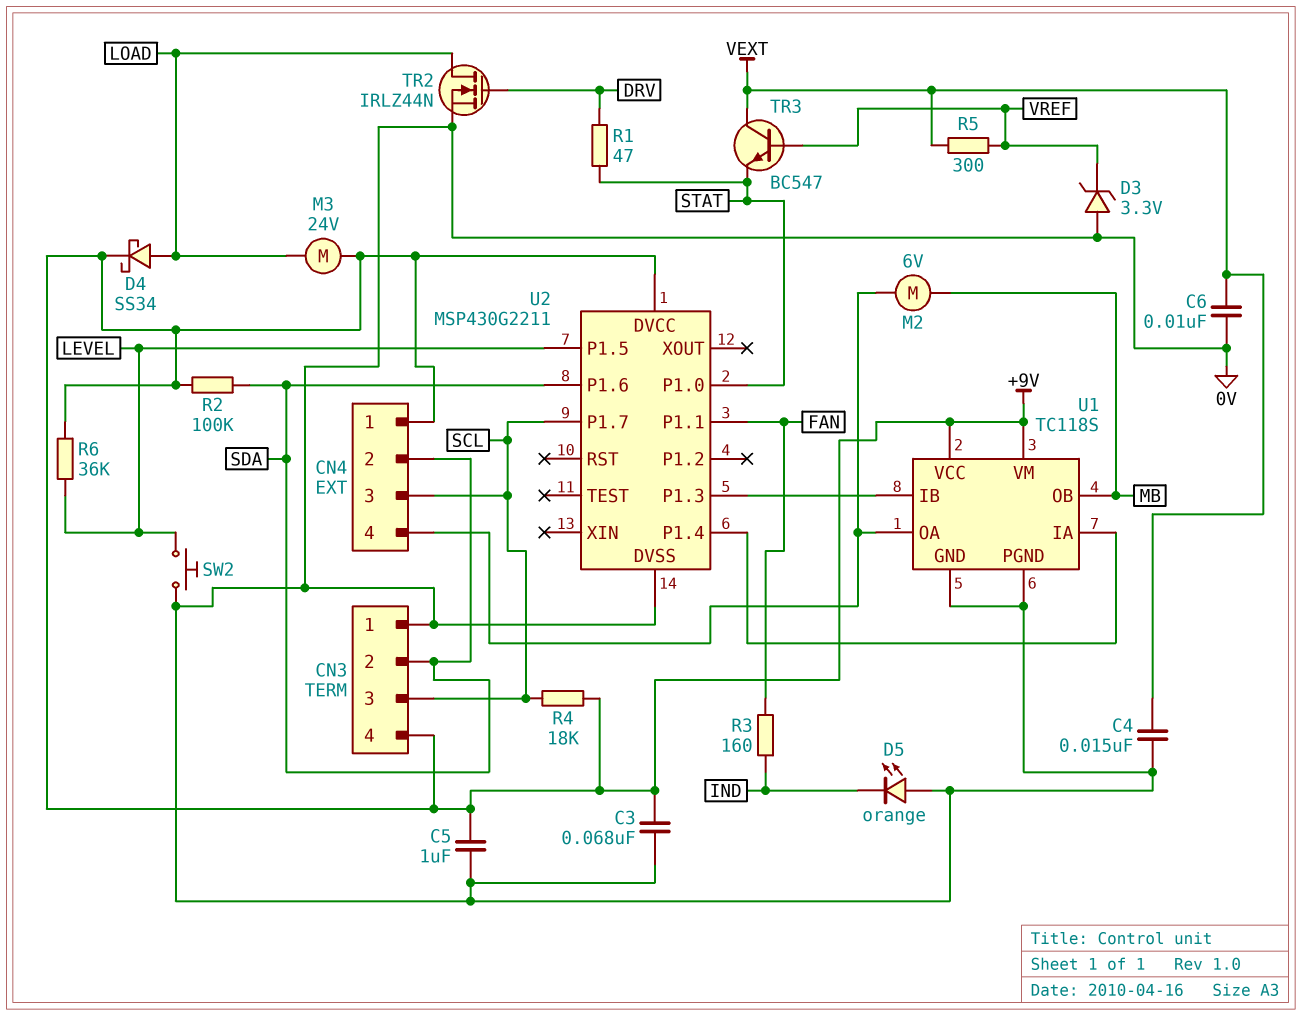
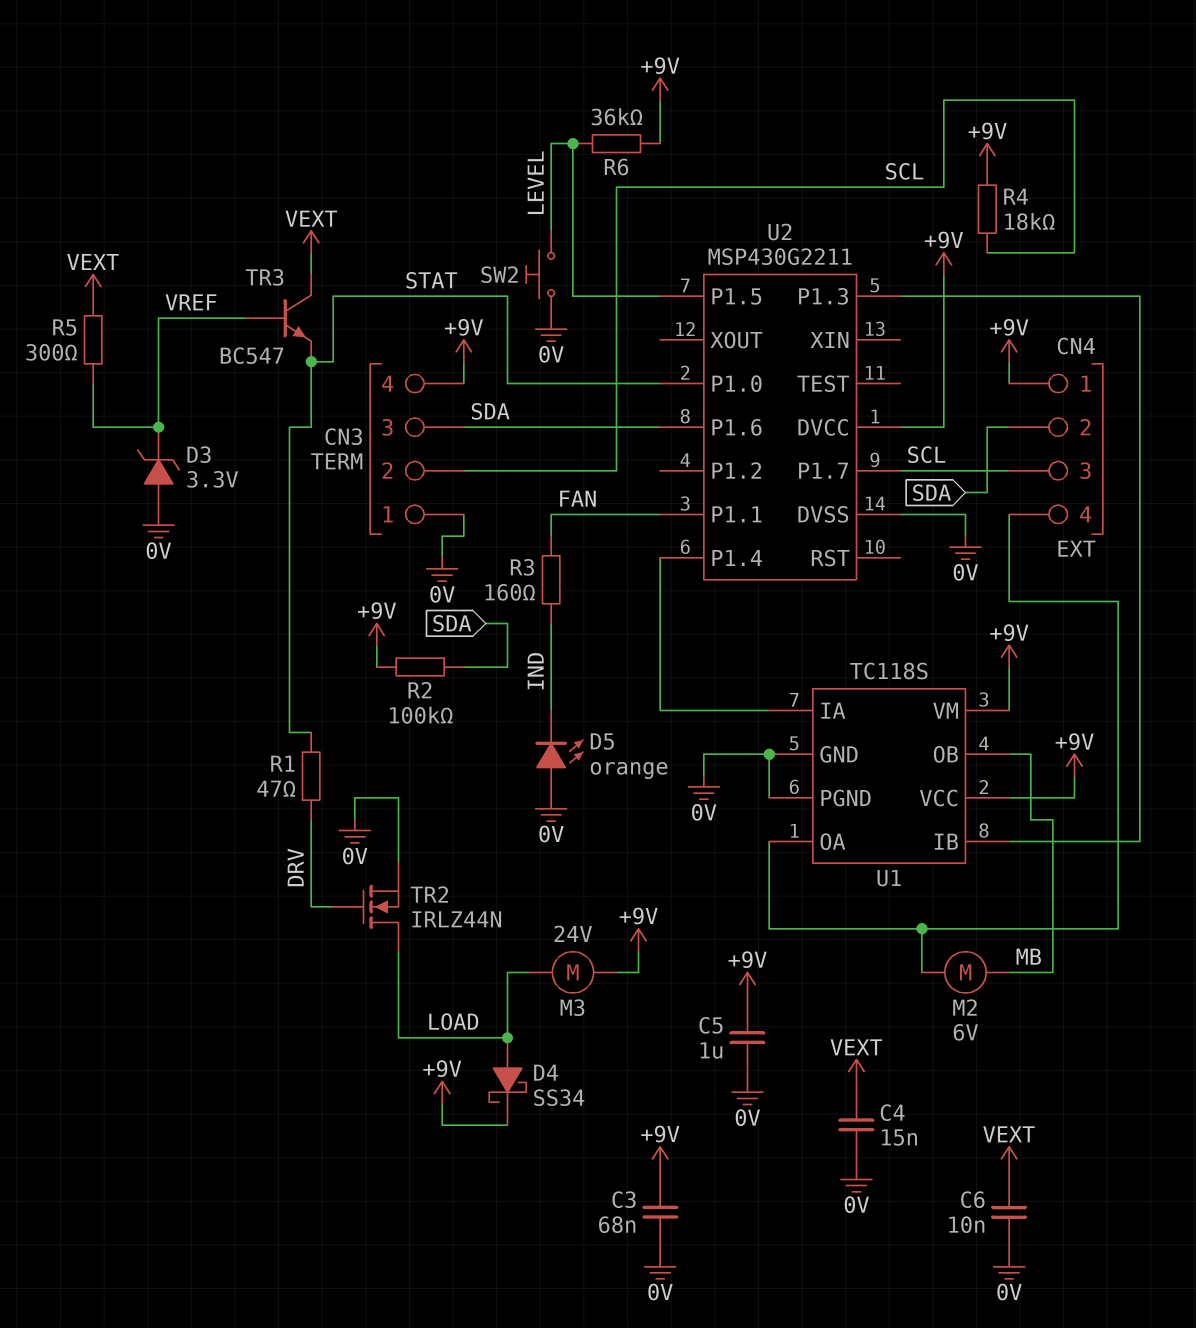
CN3 pin 2: SDA -> SCL
CN3 pin 3: SCL -> SDA

